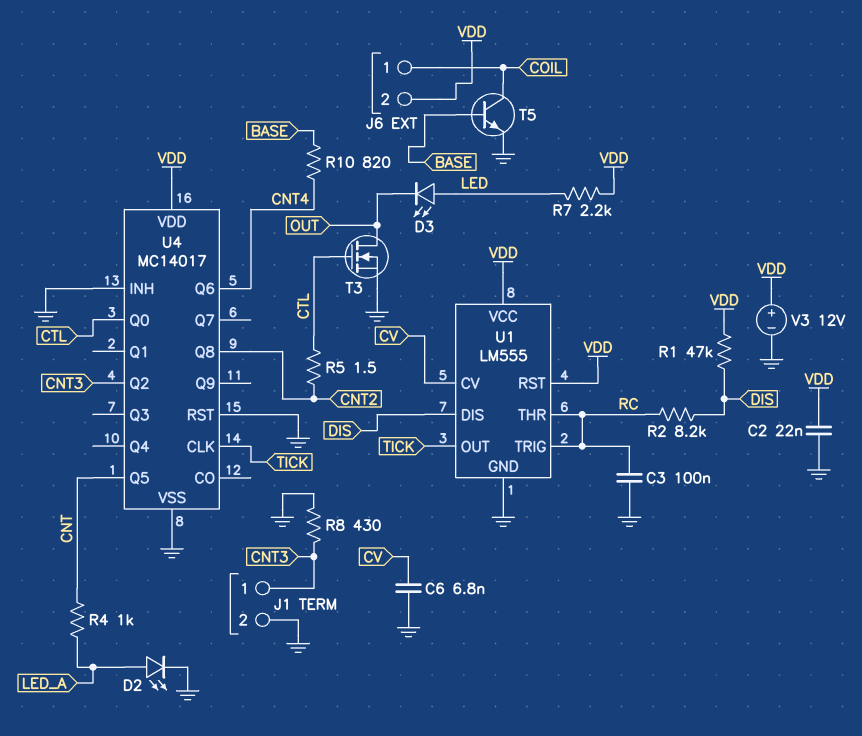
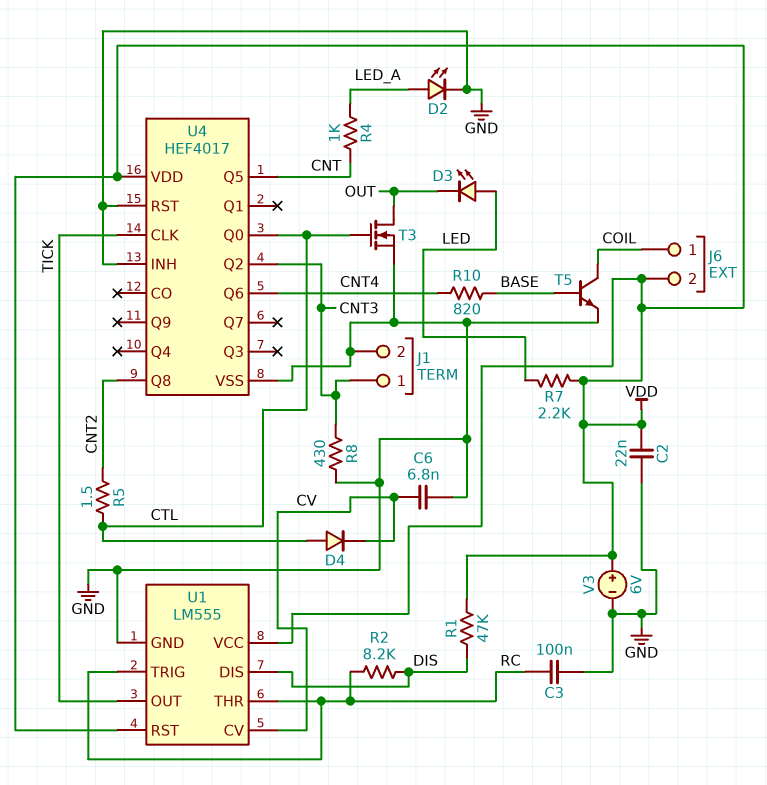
D4: none -> diode (A CTL, K CV)
U4: MC14017 -> HEF4017
V3: 12V (plus VDD, minus GND) -> 6V (plus VDD, minus GND)

